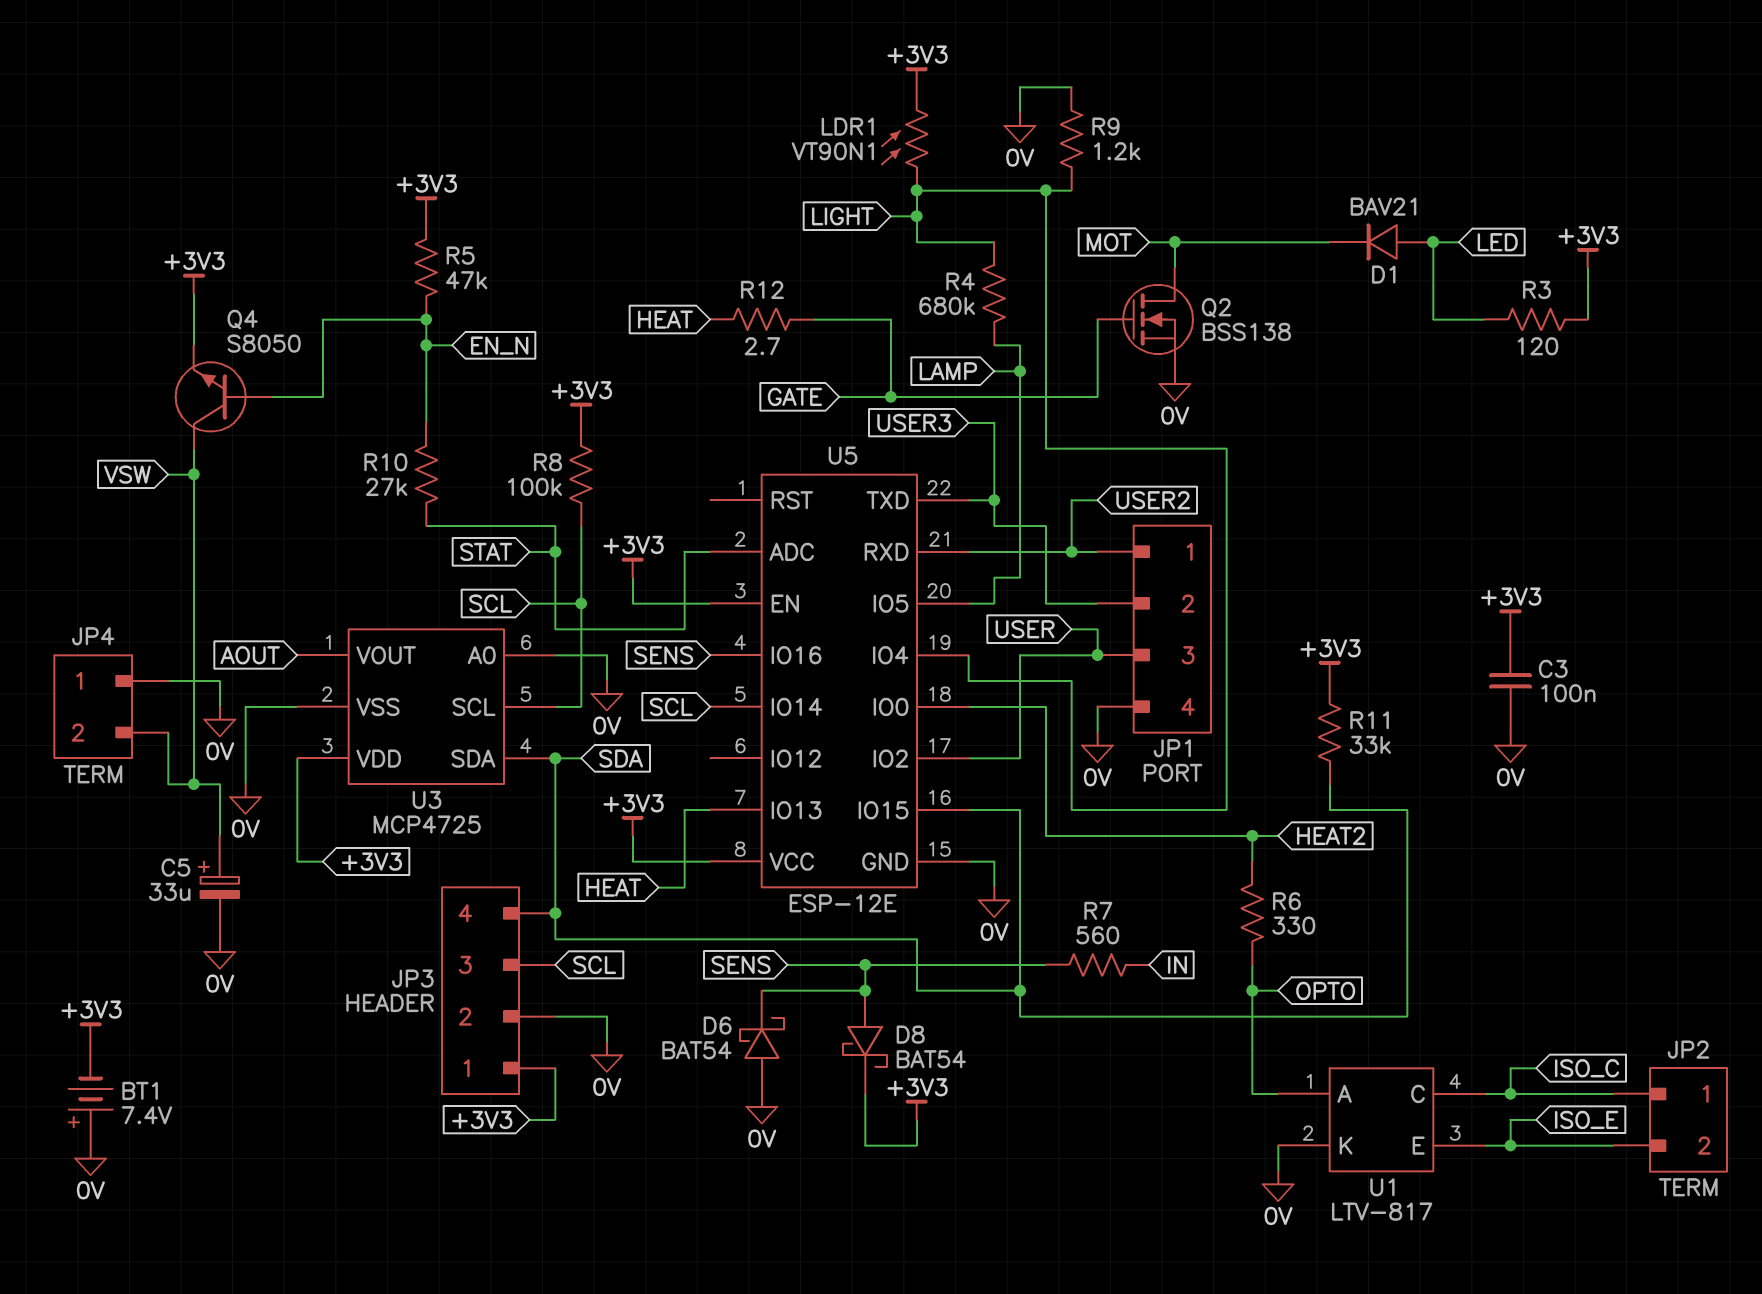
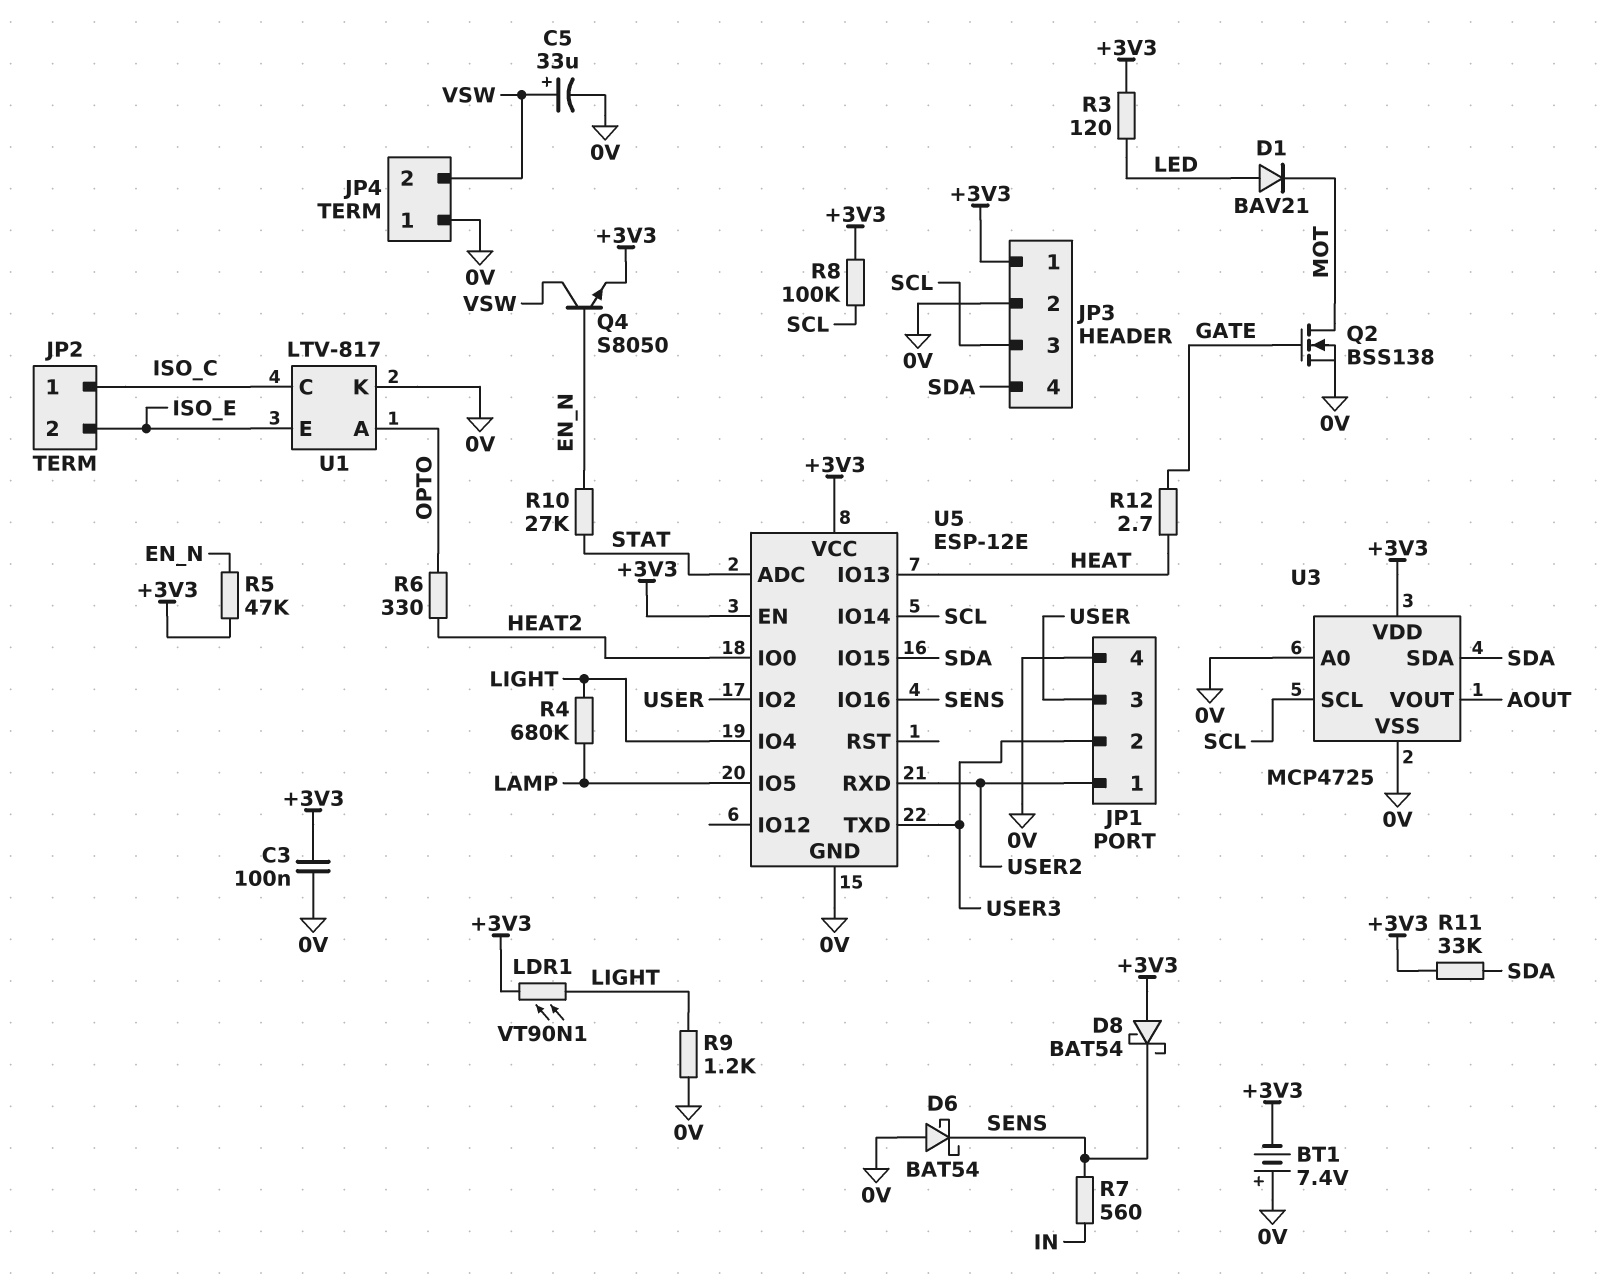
D8: schottky BAT54 (A SENS, K +3V3) -> schottky BAT54 (A +3V3, K SENS)

